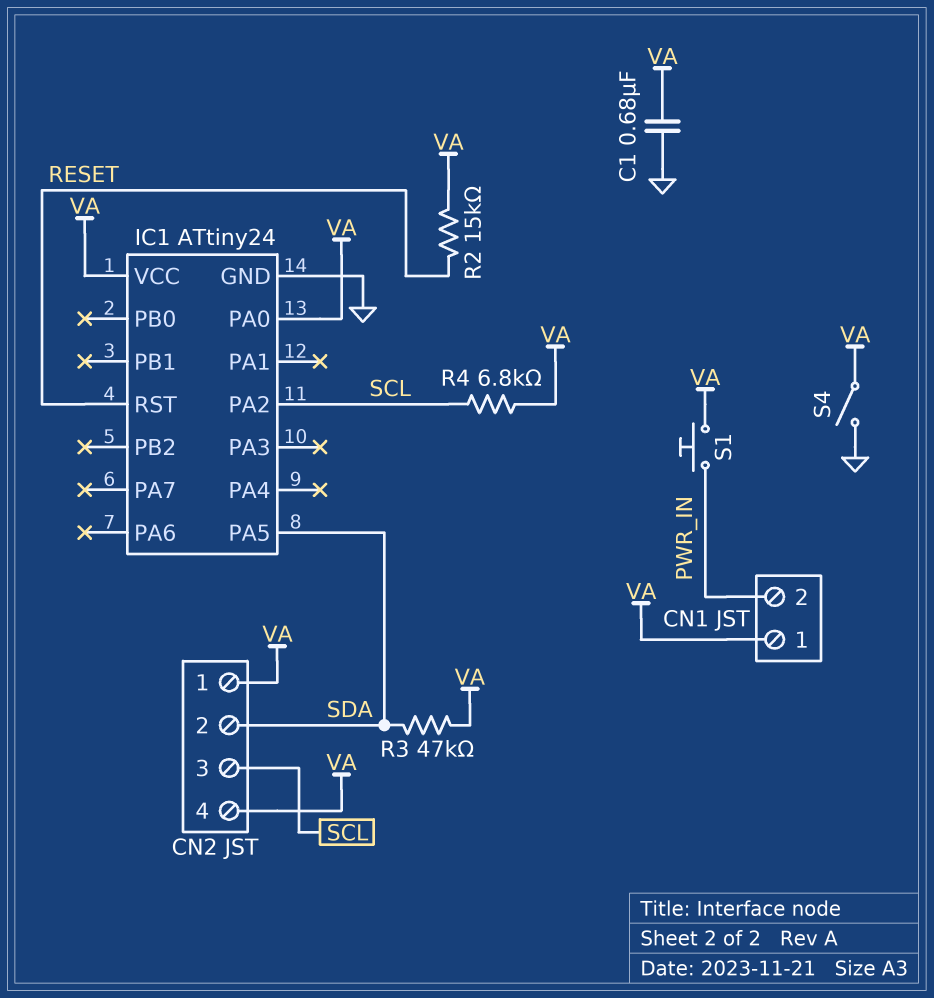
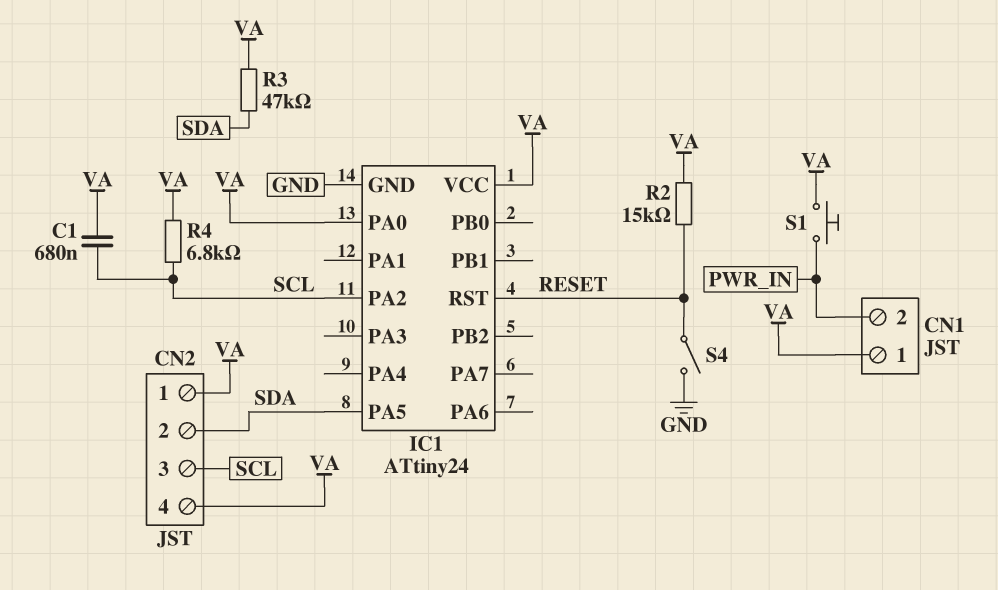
C1: 680nF (GND, VA) -> 680nF (SCL, VA)
S4: switch (GND, VA) -> switch (GND, RESET)

